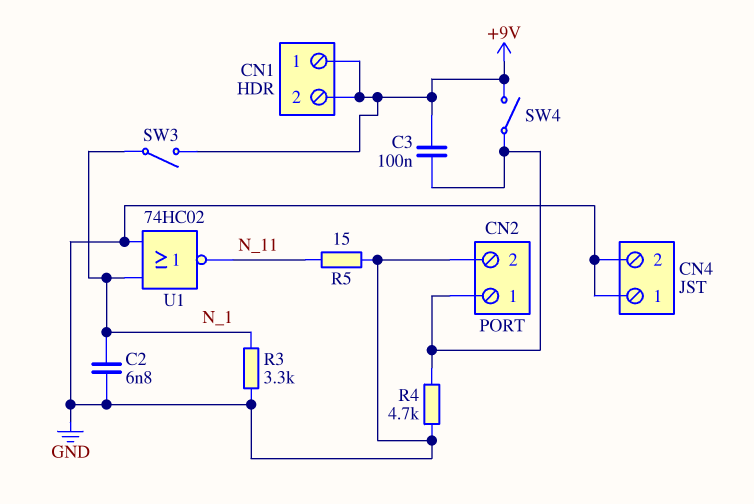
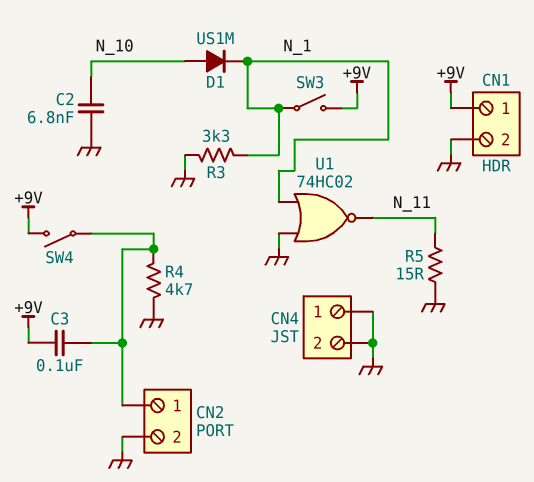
C2: 6.8nF (GND, N_1) -> 6.8nF (GND, N_10)
CN1 pin 2: +9V -> GND
D1: none -> diode US1M (A N_10, K N_1)

